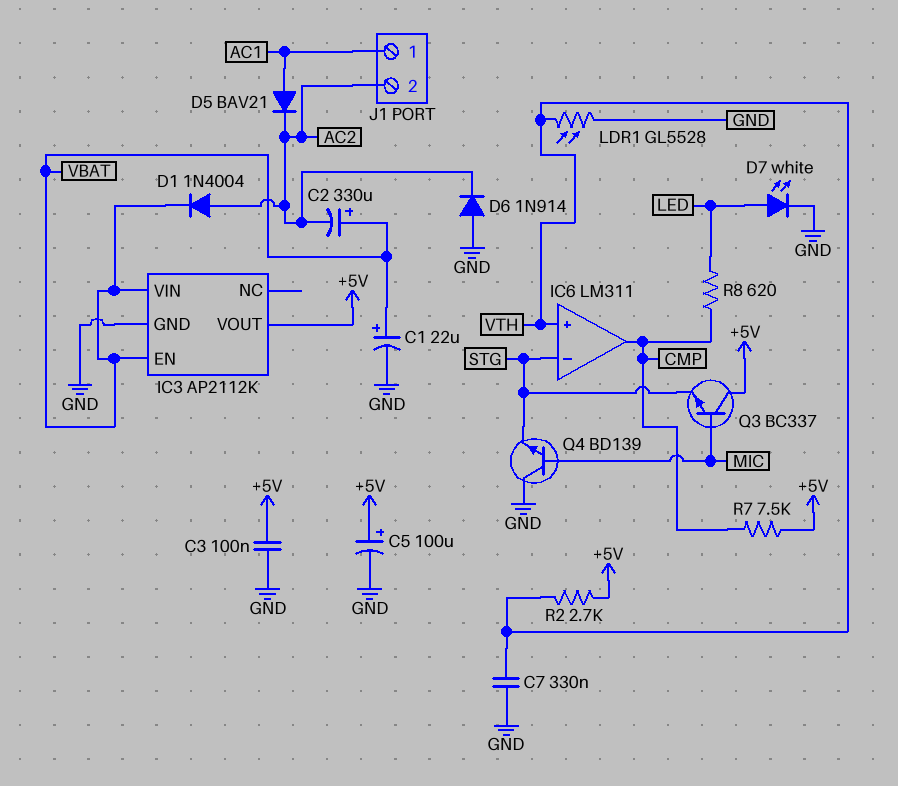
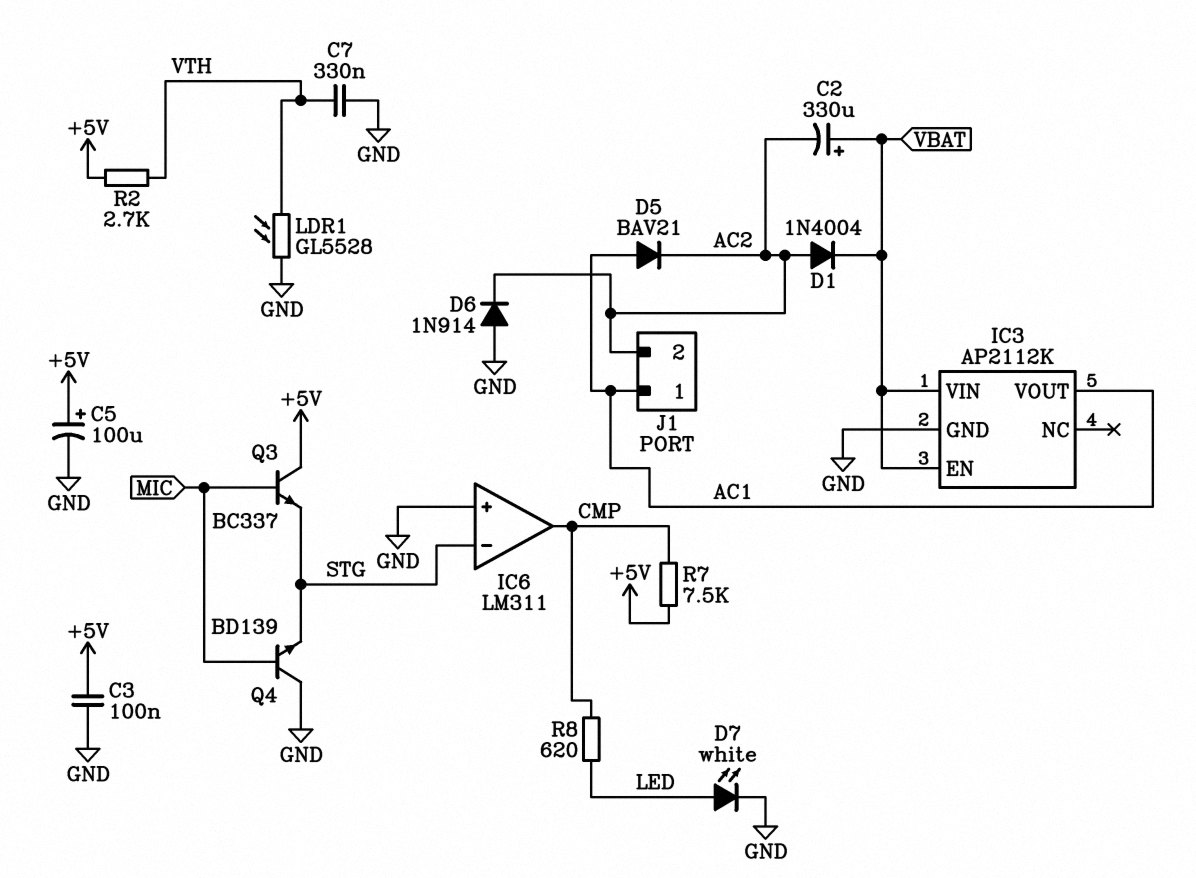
C1: 22uF (plus VBAT, minus GND) -> none
IC3 pin VOUT: +5V -> AC1
IC6 pin in+: VTH -> GND

